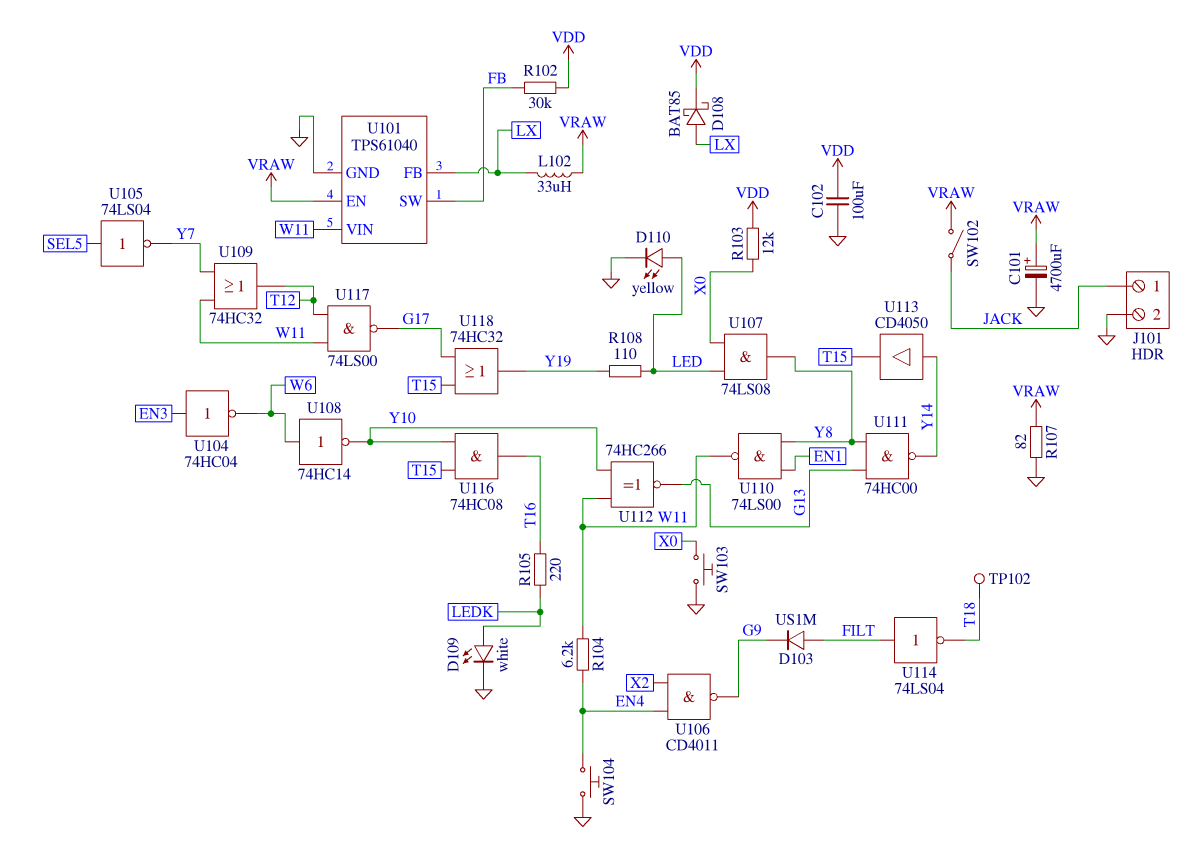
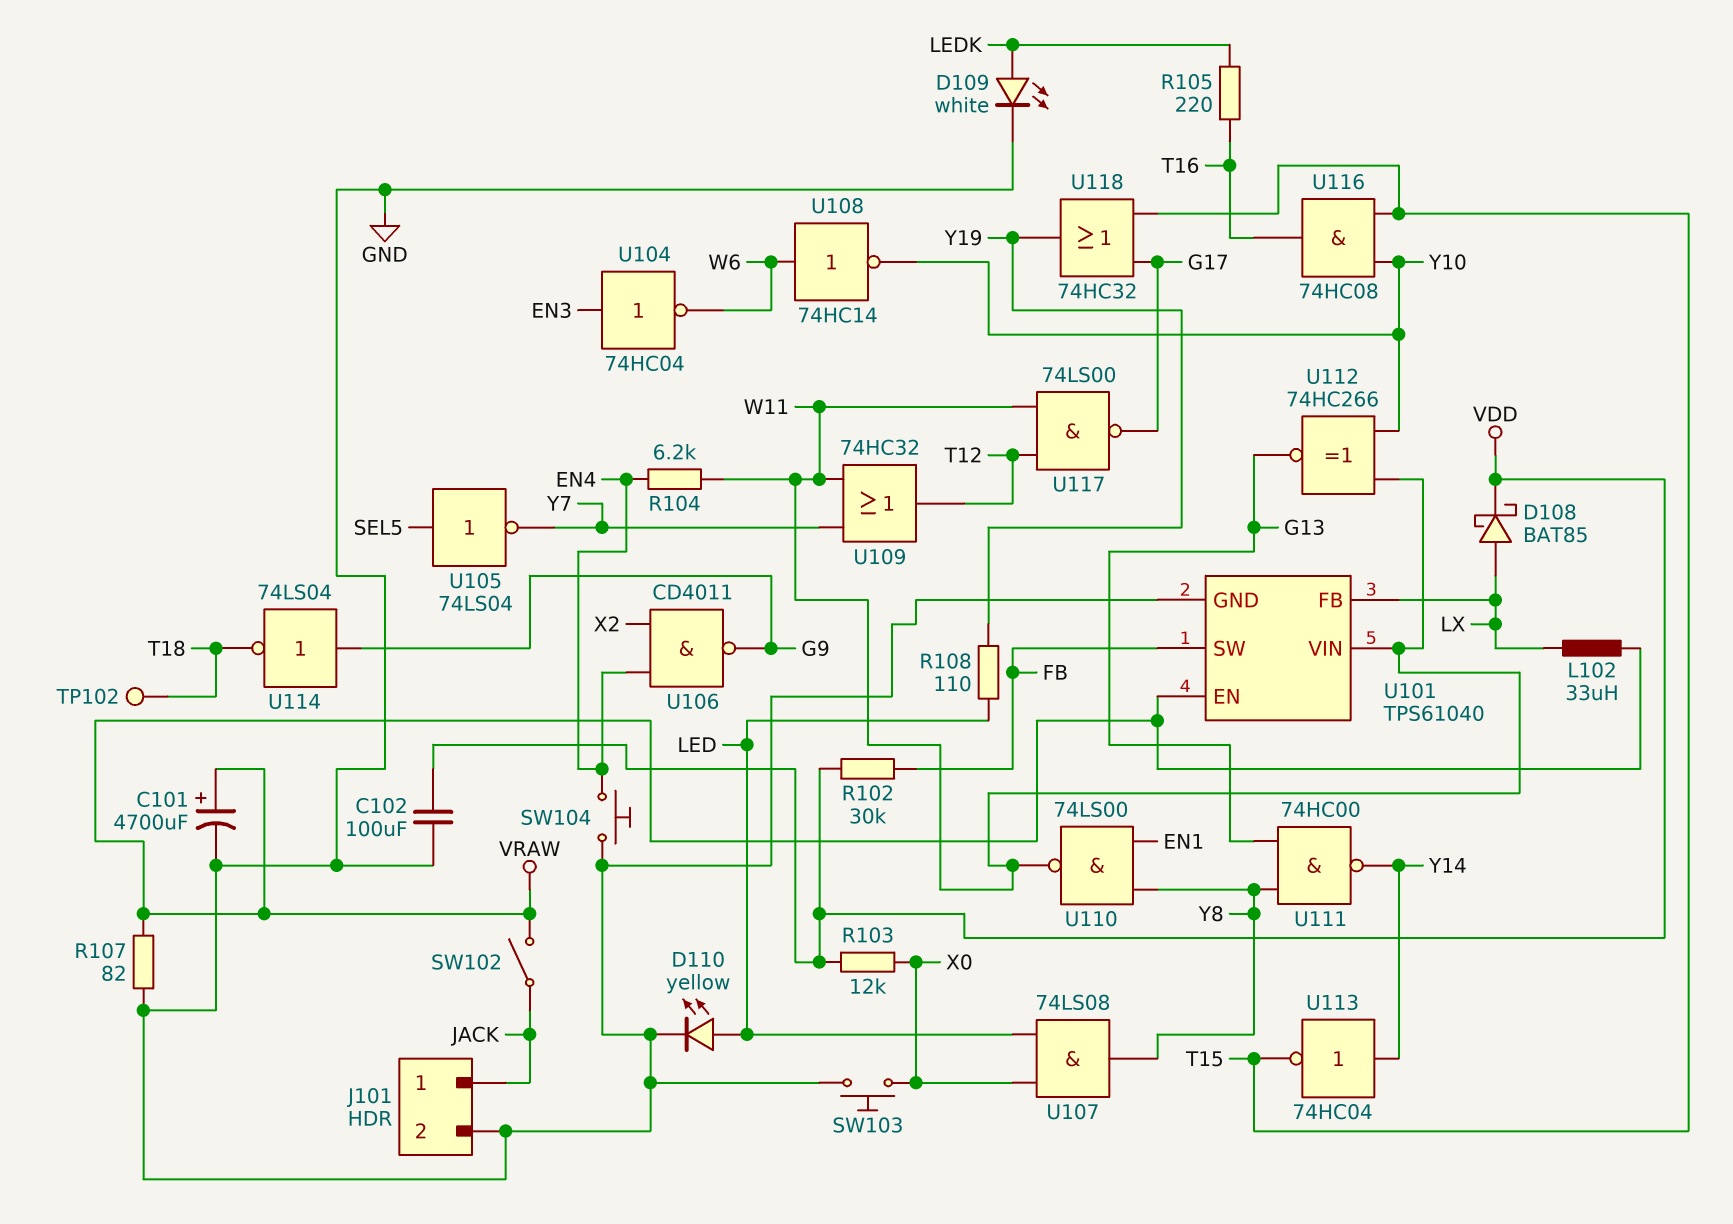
D103: diode US1M (A FILT, K G9) -> none
U113: buffer CD4050 (in Y14, out T15) -> NOT 74HC04 (in Y14, out T15)
U114: NOT 74LS04 (in FILT, out T18) -> NOT 74LS04 (in G9, out T18)

